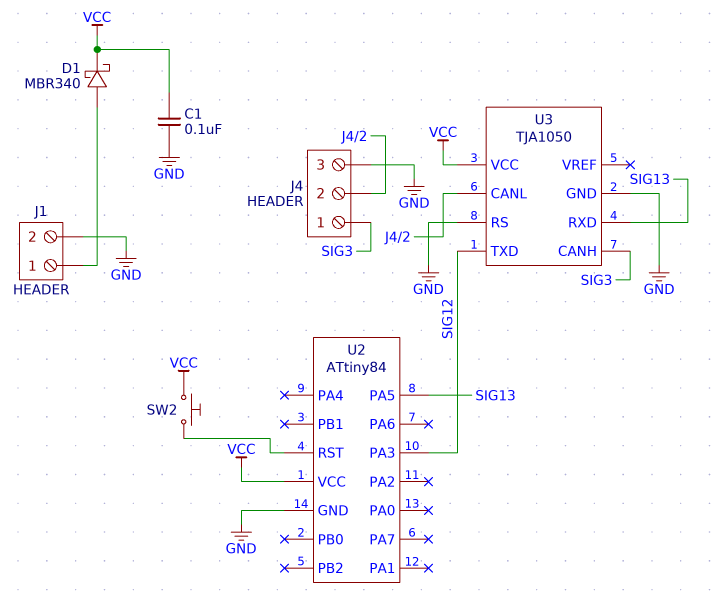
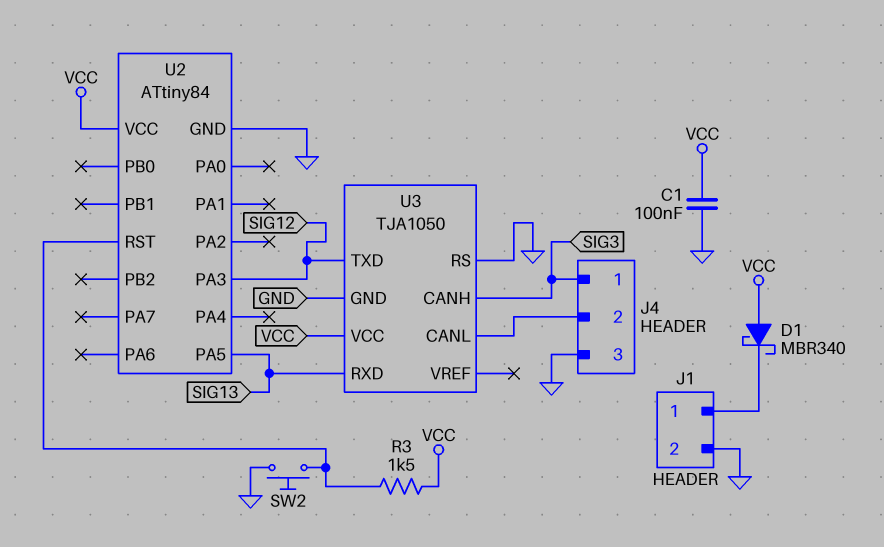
D1: schottky MBR340 (A J1/1, K VCC) -> schottky MBR340 (A VCC, K J1/1)
R3: none -> 1.5k (U2/RST, VCC)
SW2: button (U2/RST, VCC) -> button (GND, U2/RST)

